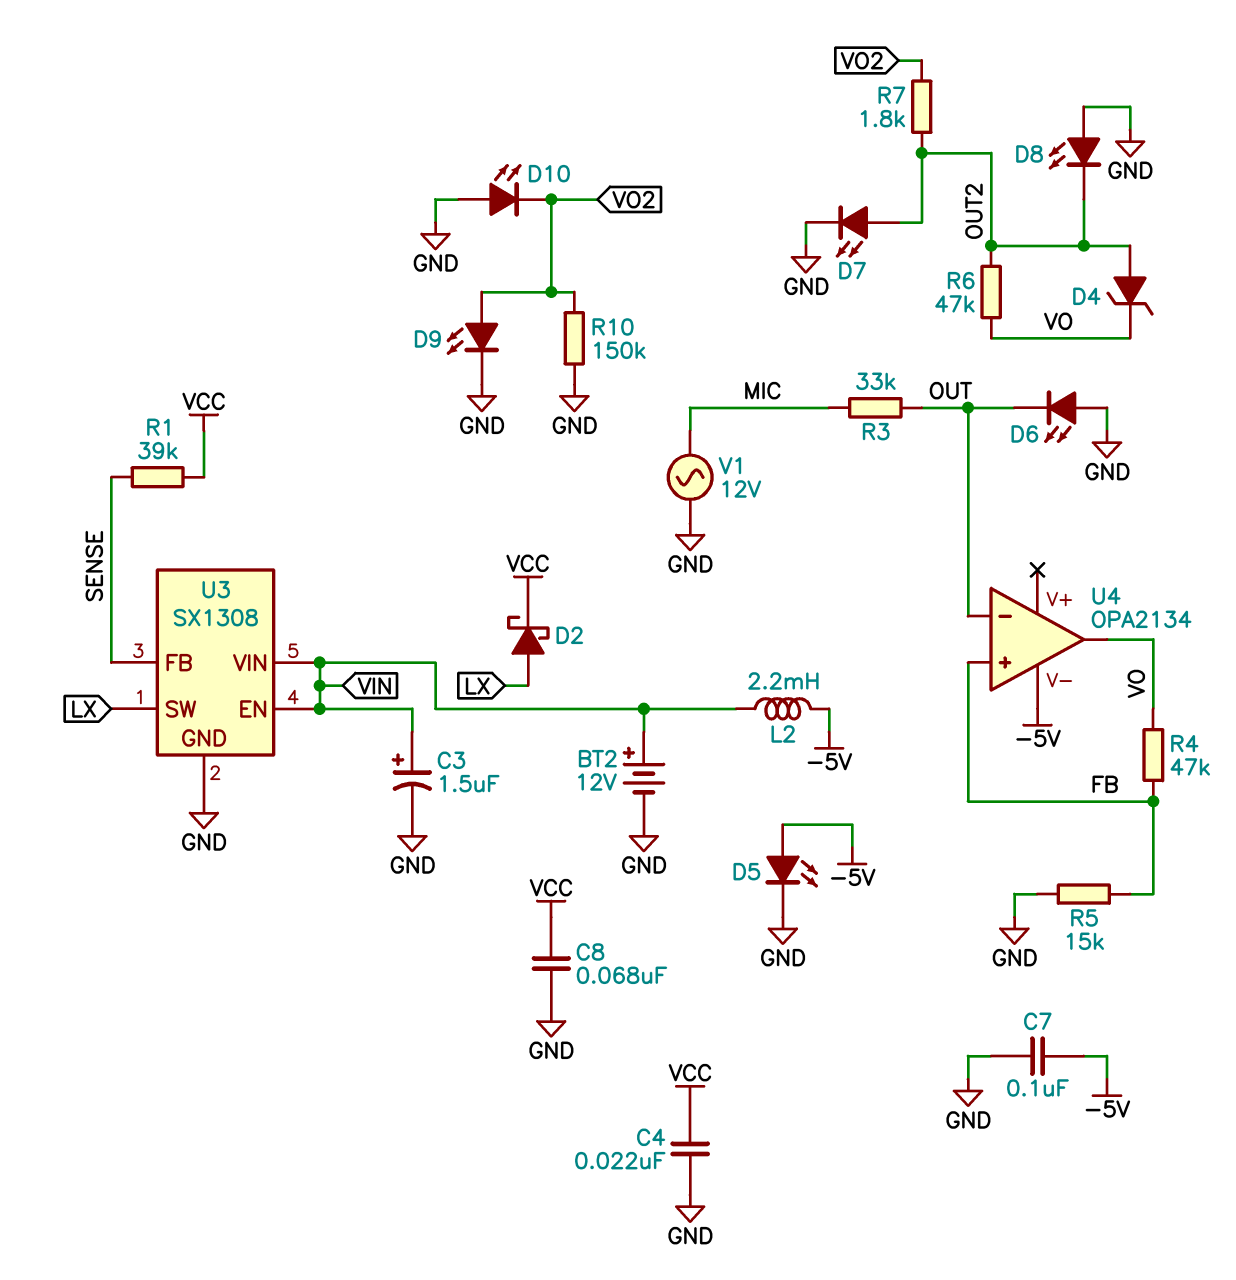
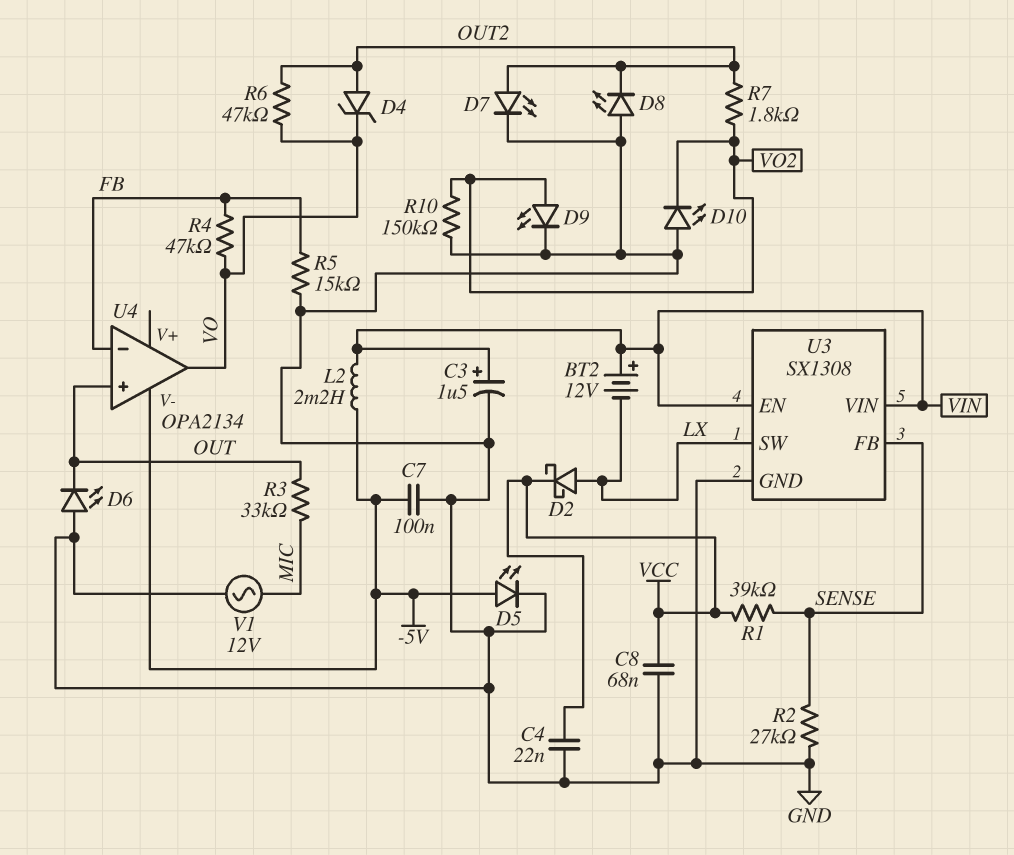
BT2: 12V (plus VIN, minus GND) -> 12V (plus VIN, minus LX)
R2: none -> 27k (GND, SENSE)
U4 pin in+: FB -> OUT
U4 pin in-: OUT -> FB

